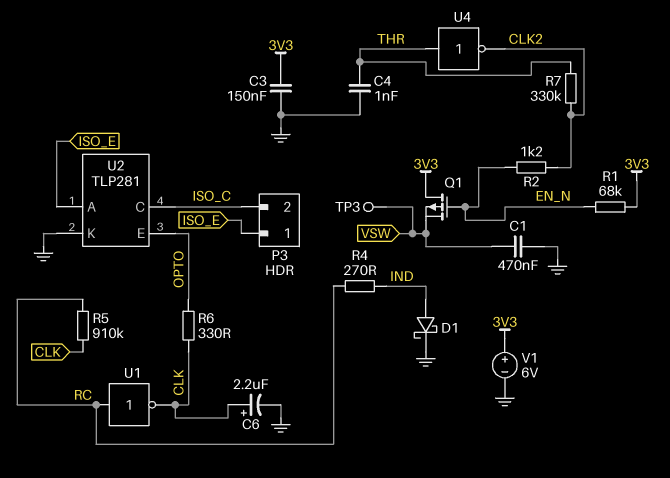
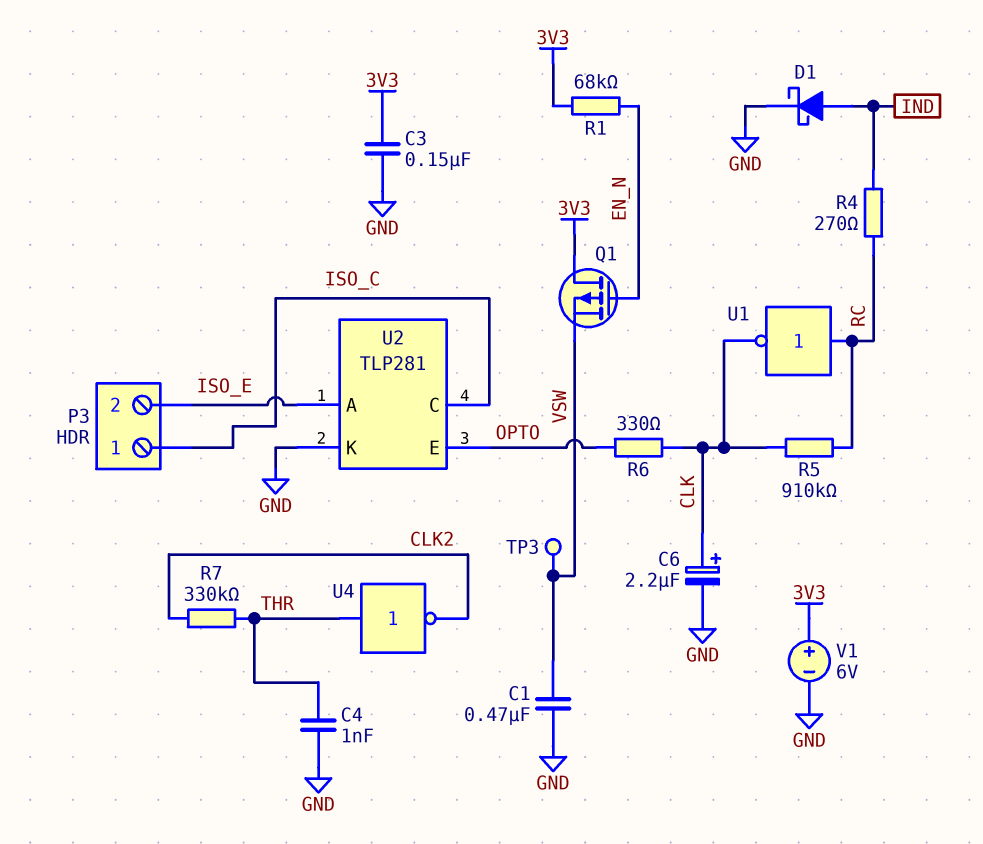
P3 pin 1: ISO_E -> ISO_C
P3 pin 2: ISO_C -> ISO_E
R2: 1.2k (CLK2, EN_N) -> none

